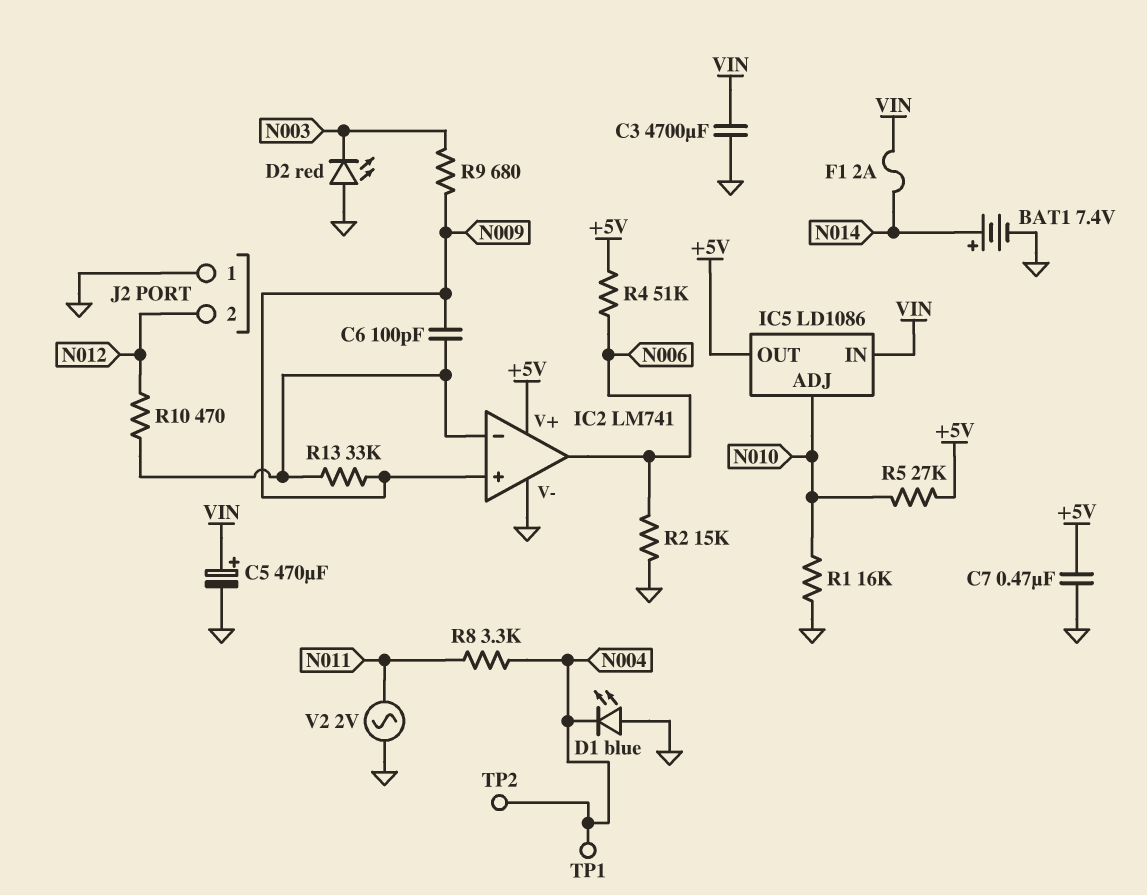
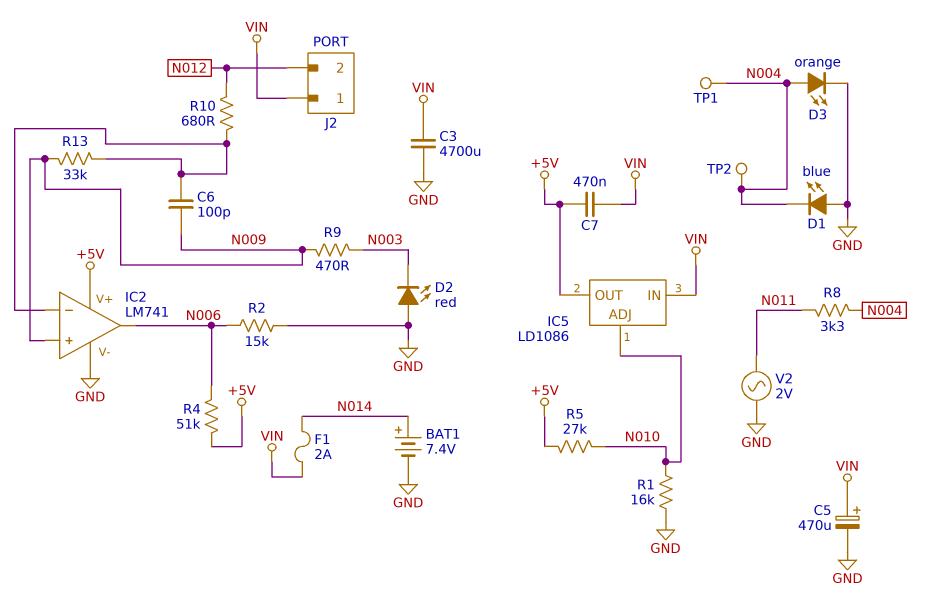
C7: 470nF (+5V, GND) -> 470nF (+5V, VIN)
D3: none -> LED orange (A N004, K GND)
J2 pin 1: GND -> VIN
R9: 680 (N003, N009) -> 470 (N003, N009)
R10: 470 (IC2/in-, N012) -> 680 (IC2/in-, N012)

